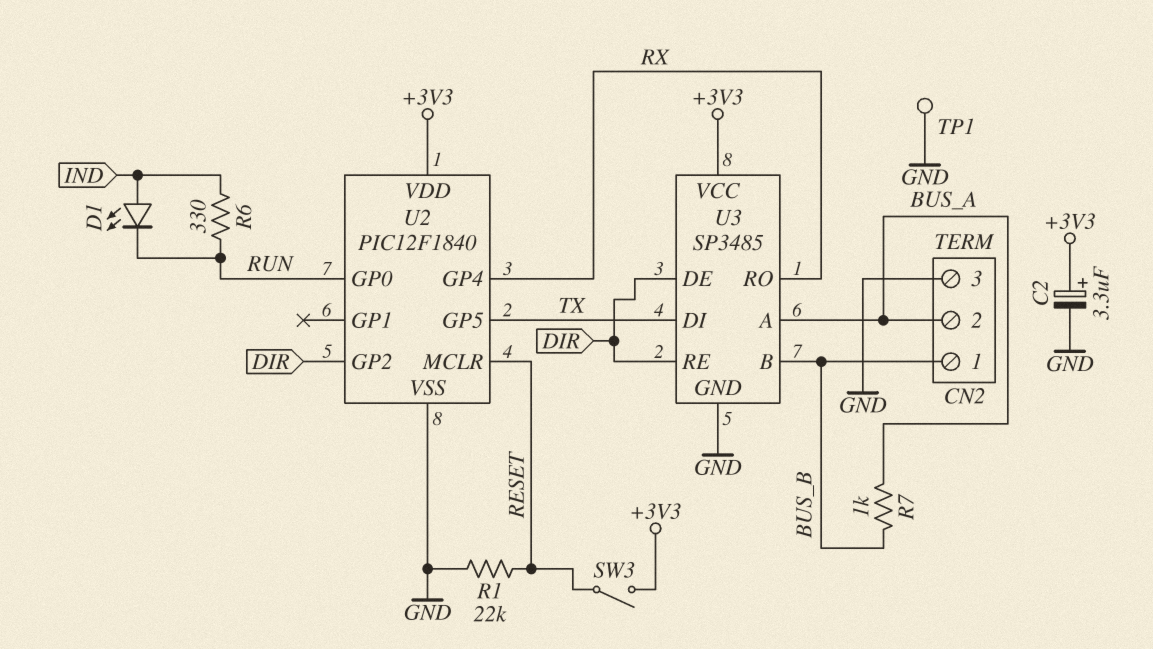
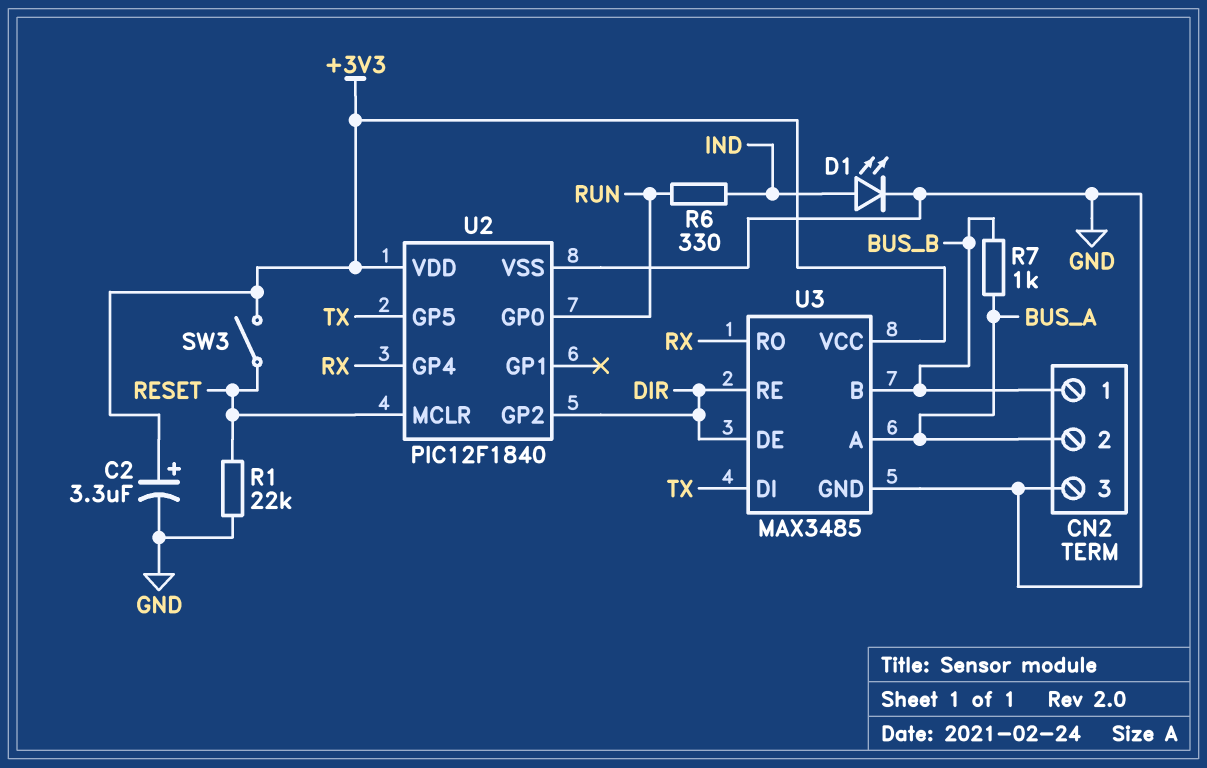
D1: LED (A IND, K RUN) -> LED (A IND, K GND)
TP1: test point (GND) -> none
U3: SP3485 -> MAX3485

